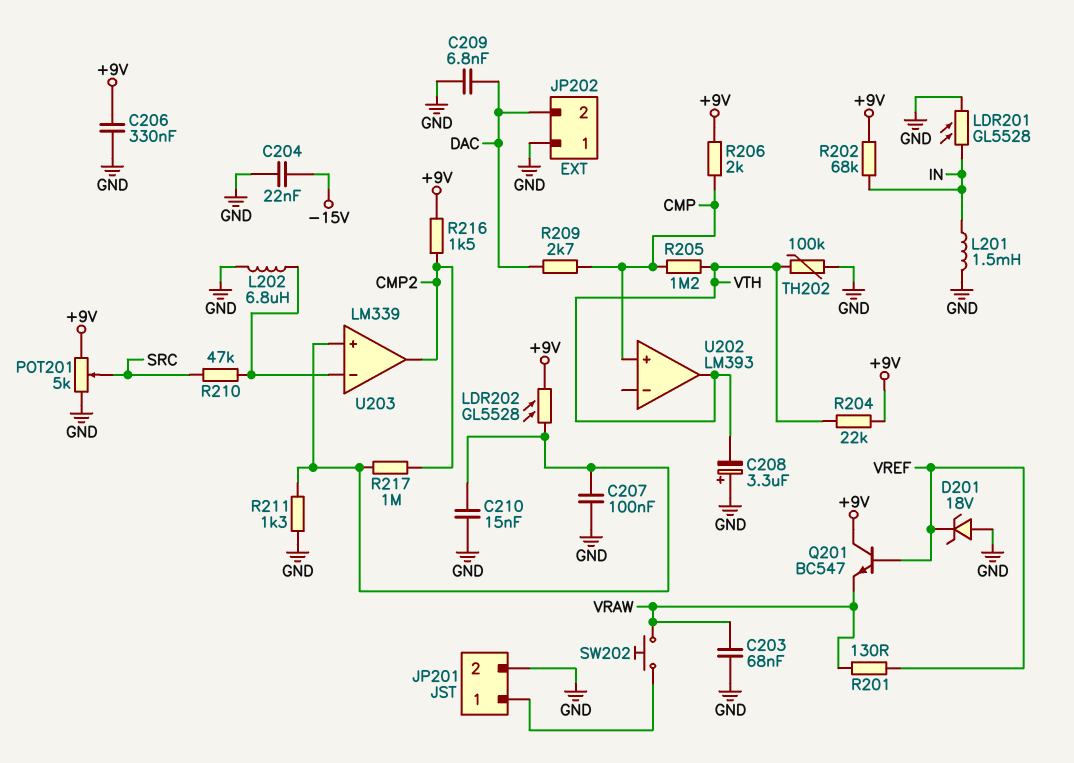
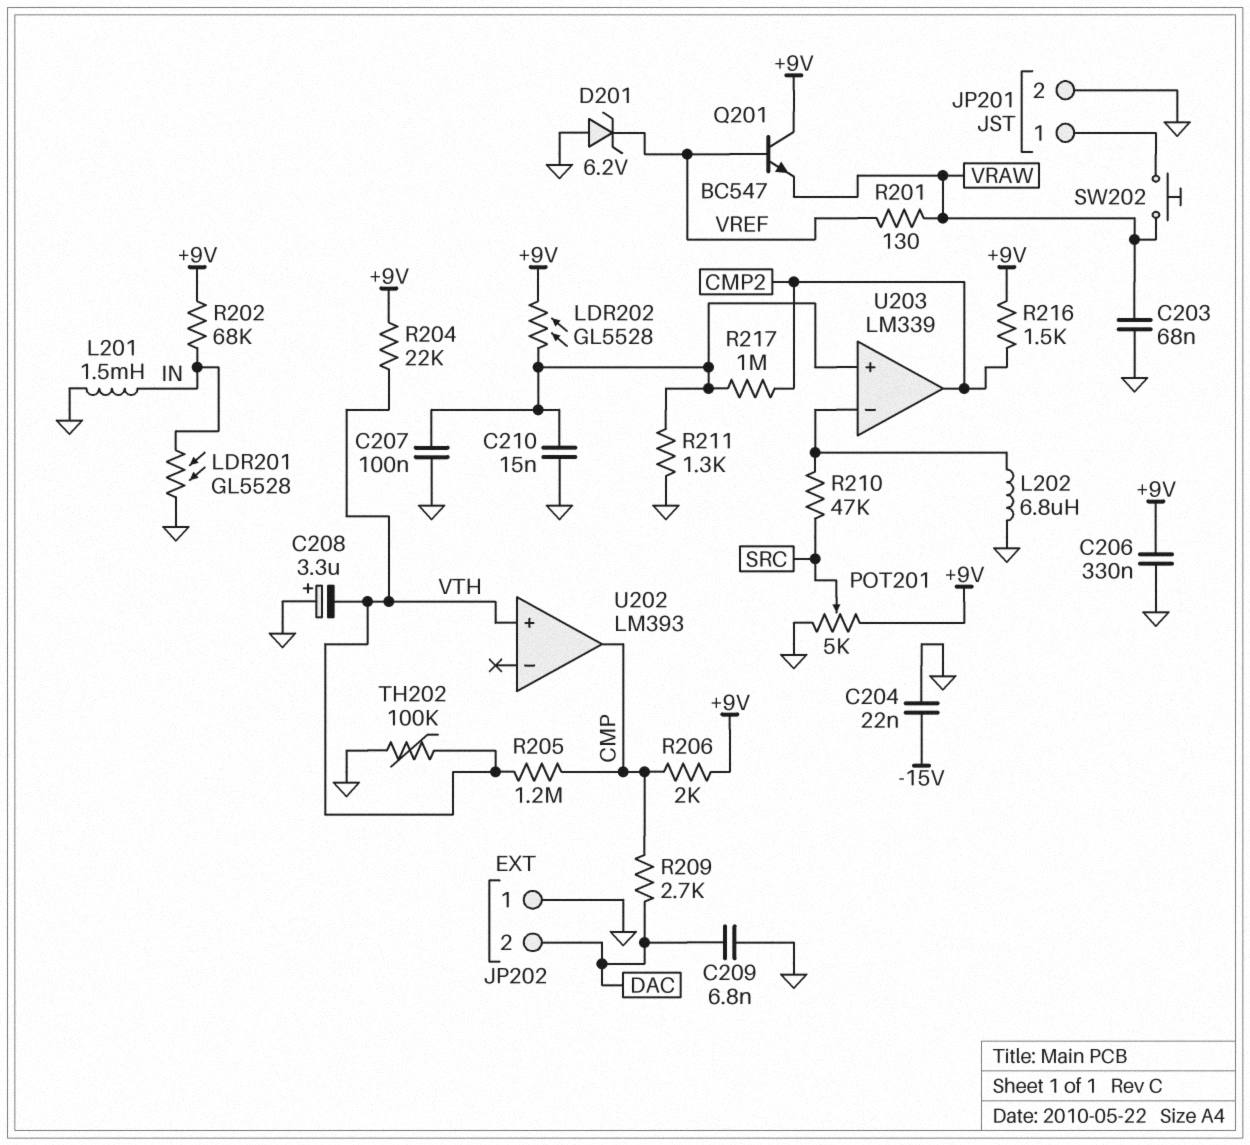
D201: zener 18V (A GND, K VREF) -> zener 6.2V (A GND, K VREF)
U202 pin in+: CMP -> VTH
U202 pin out: VTH -> CMP

